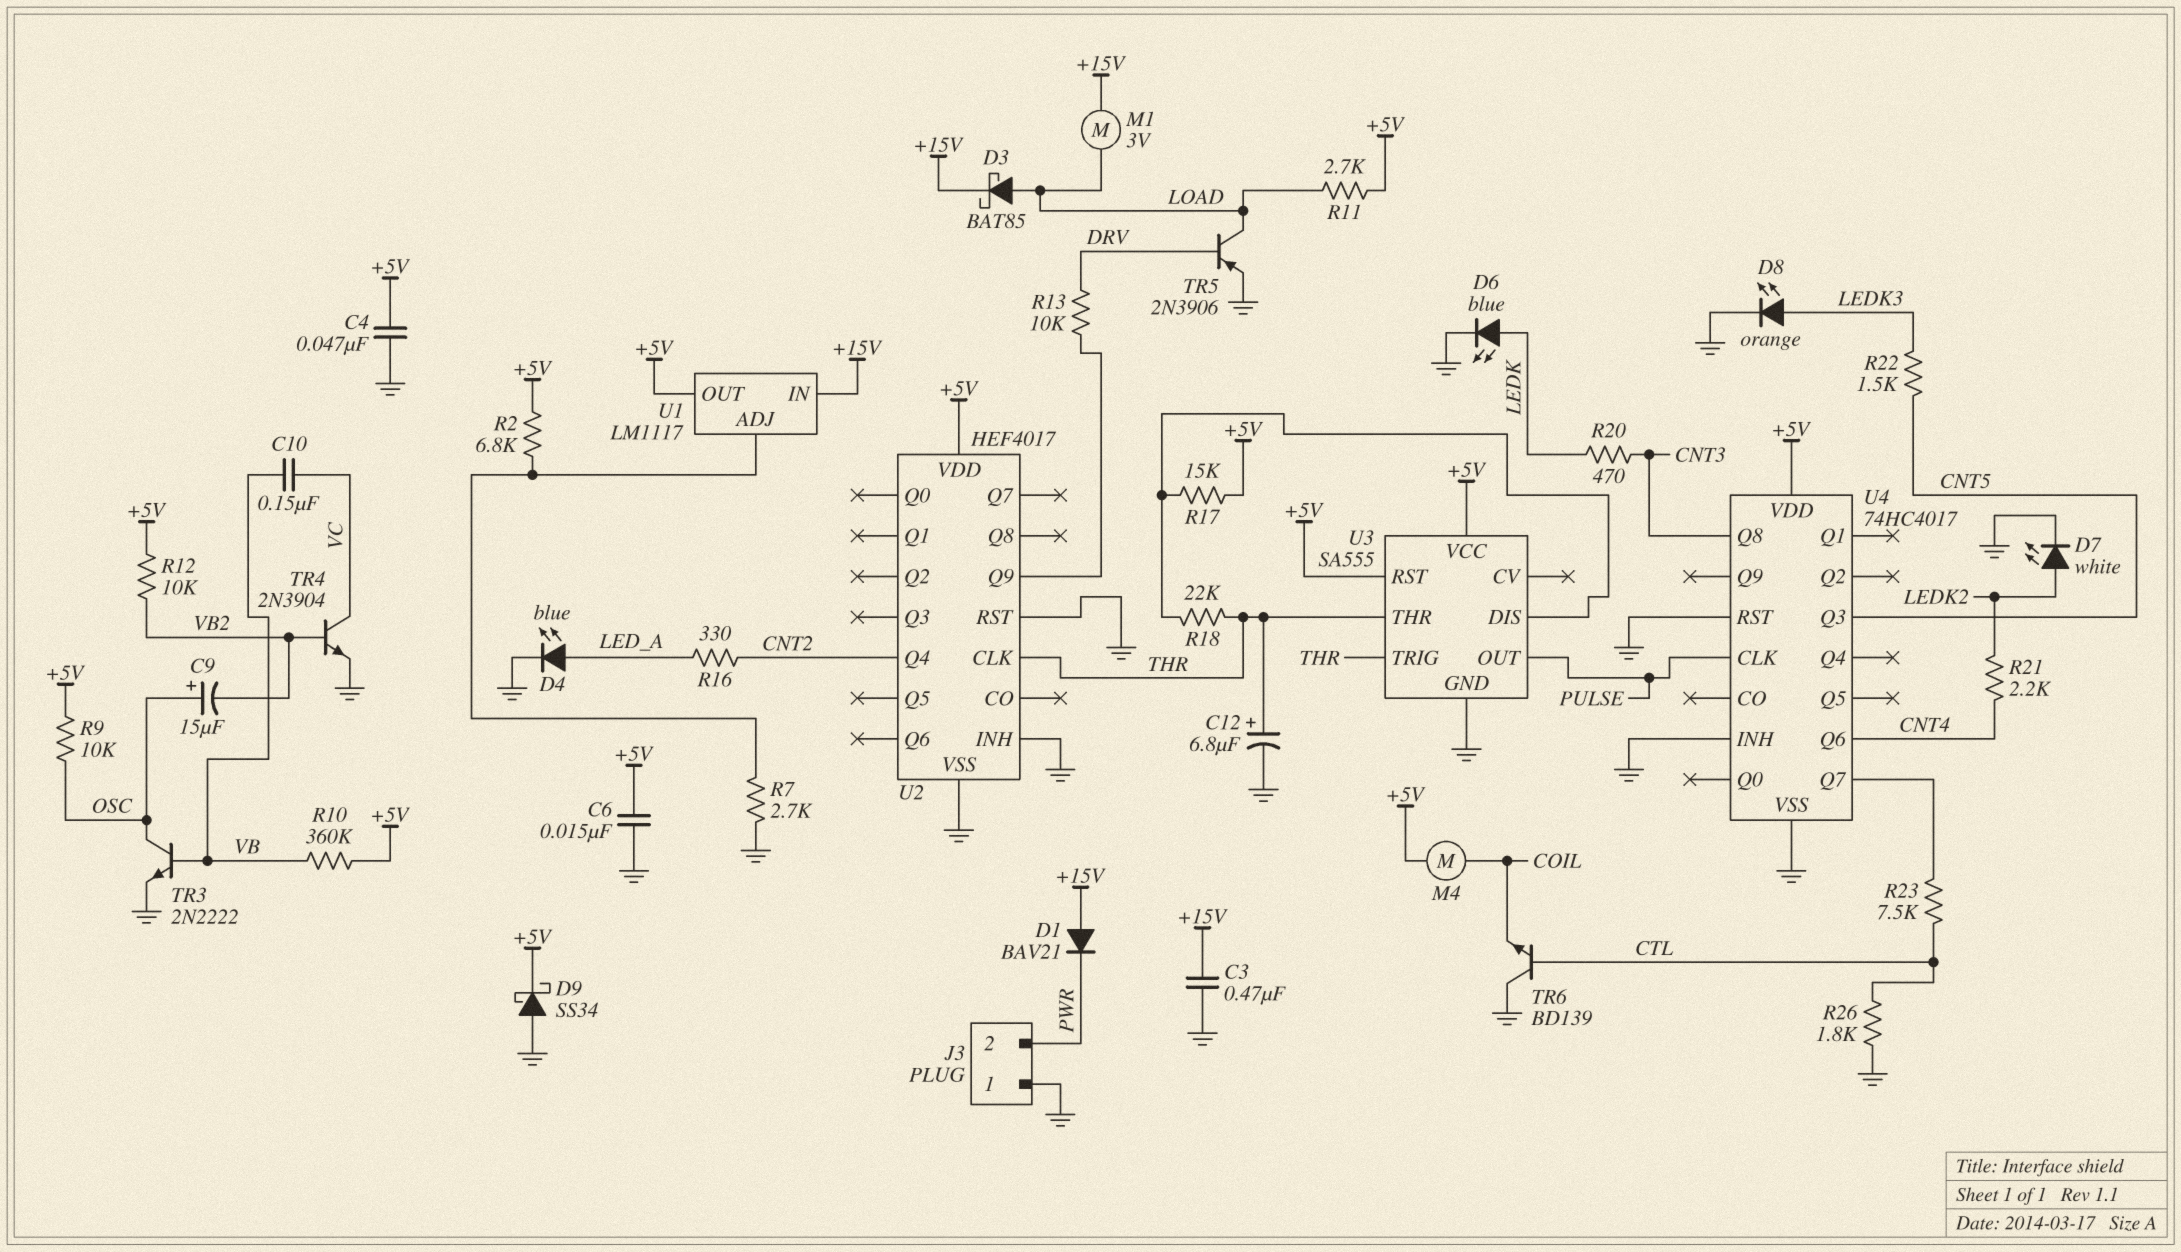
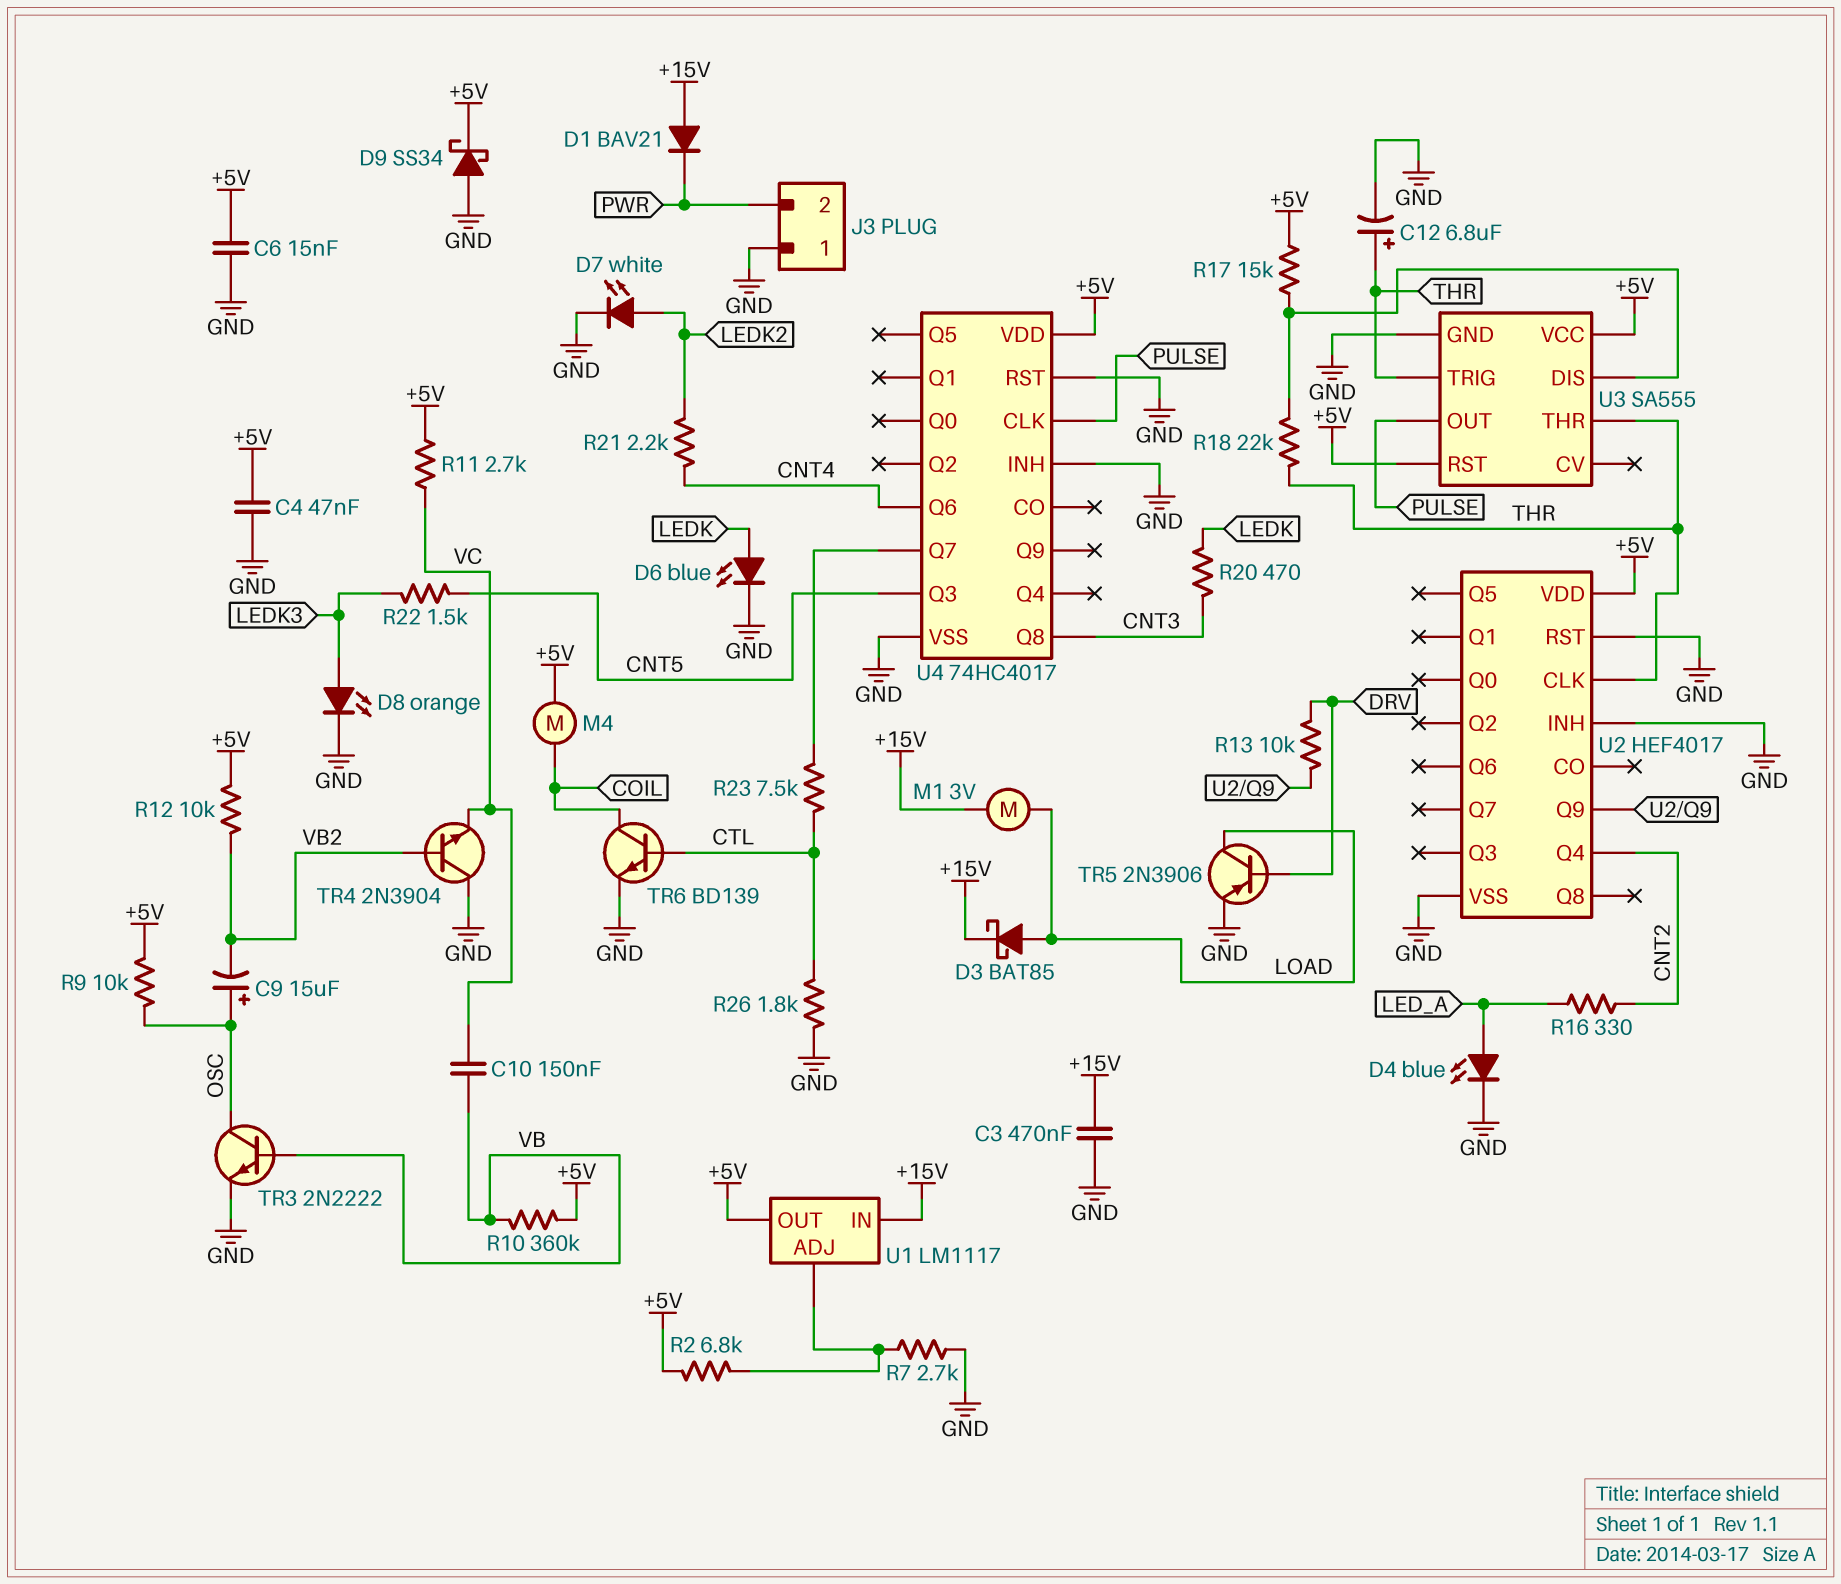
R11: 2.7k (+5V, LOAD) -> 2.7k (+5V, VC)
TR4: NPN 2N3904 (B VB2, C VC, E GND) -> NPN 2N3904 (B VB2, C GND, E VC)
TR6: NPN BD139 (B CTL, C GND, E COIL) -> NPN BD139 (B CTL, C COIL, E GND)

